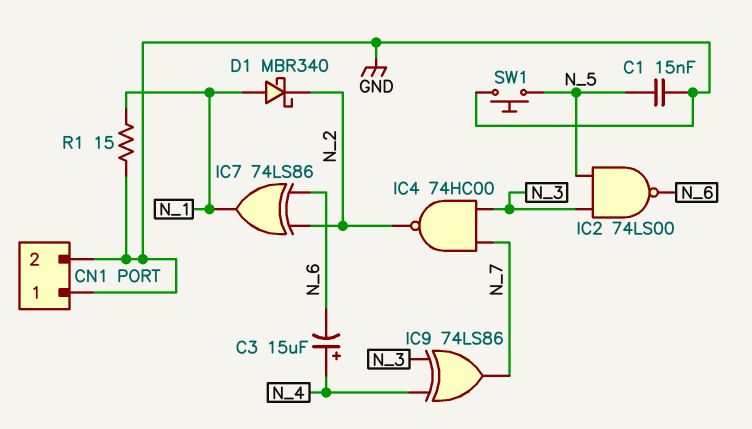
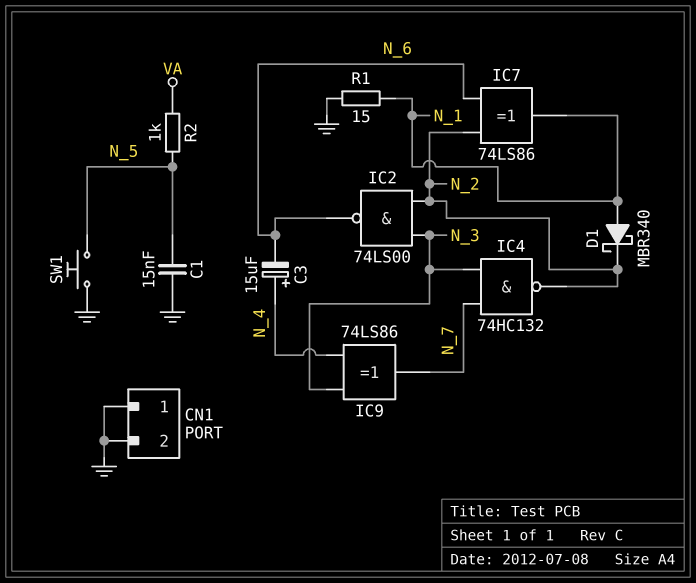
IC2: NAND 74LS00 (in N_3, in N_5, out N_6) -> NAND 74LS00 (in N_2, in N_3, out N_6)
IC4: NAND 74HC00 (in N_3, in N_7, out N_2) -> NAND 74HC132 (in N_3, in N_7, out N_2)
R2: none -> 1k (N_5, VA)

